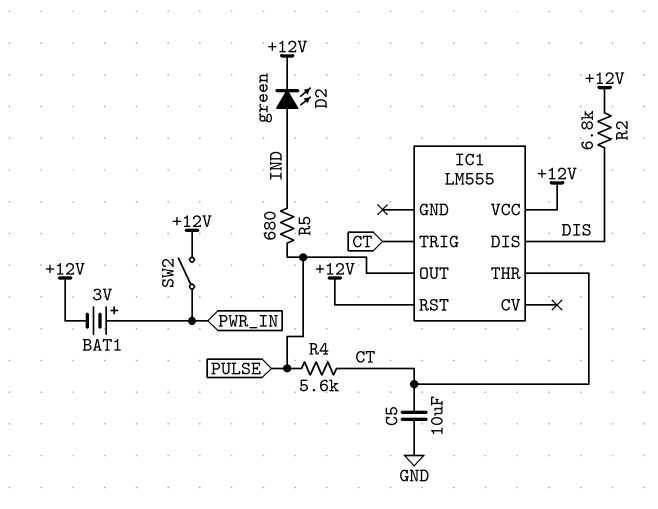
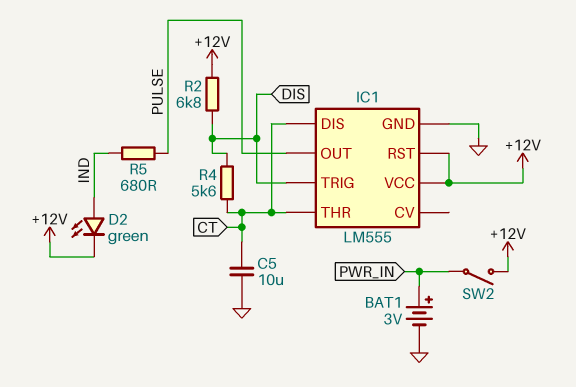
BAT1: 3V (plus PWR_IN, minus +12V) -> 3V (plus PWR_IN, minus GND)
IC1 pin DIS: DIS -> CT
IC1 pin GND: none -> GND
IC1 pin TRIG: CT -> DIS
R4: 5.6k (CT, PULSE) -> 5.6k (CT, DIS)

